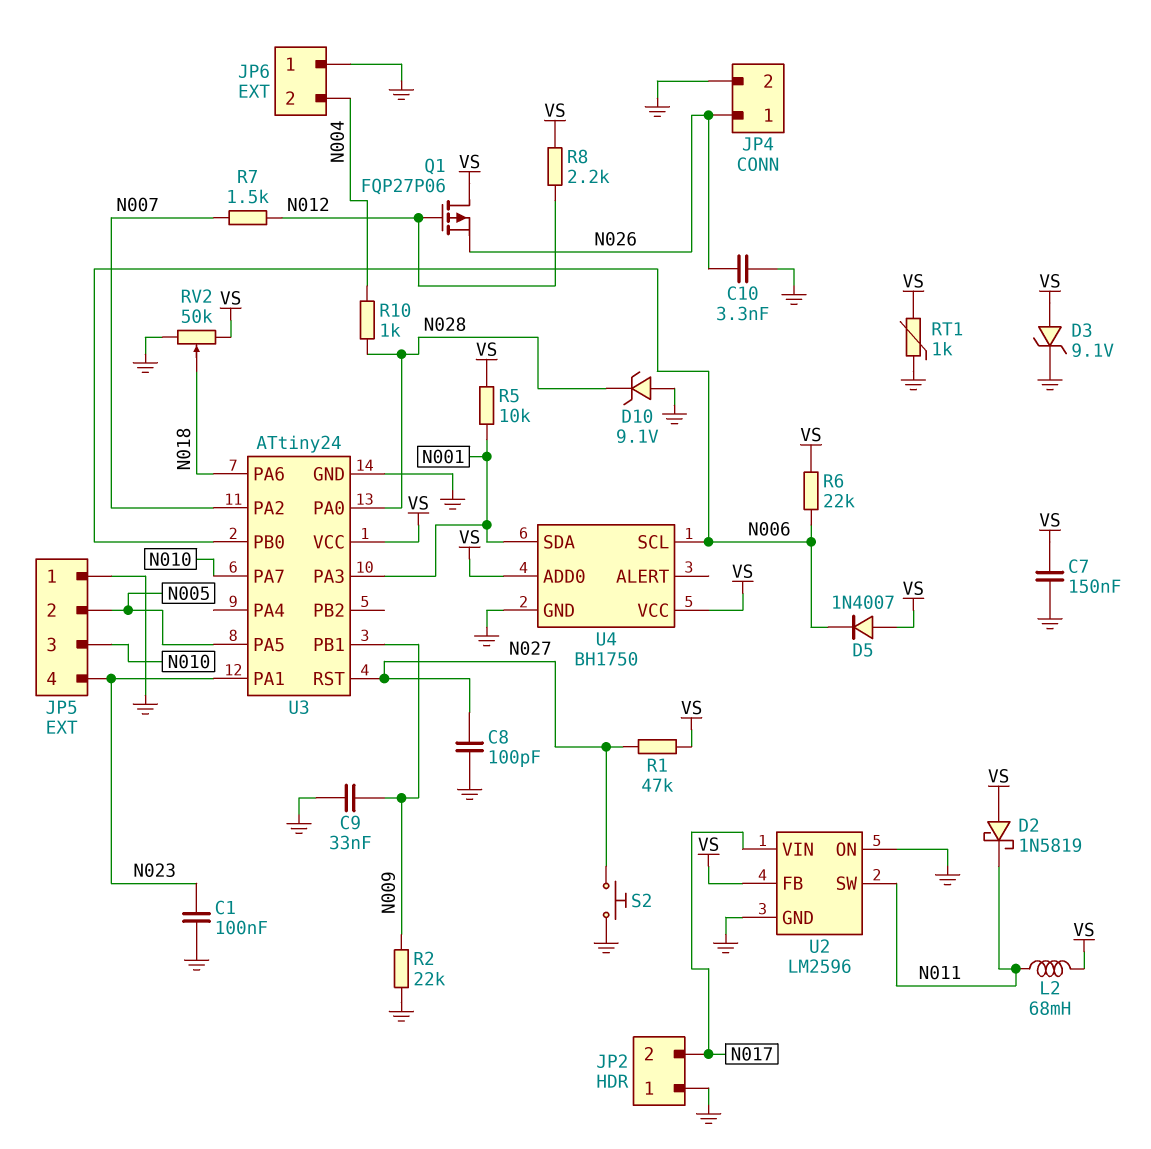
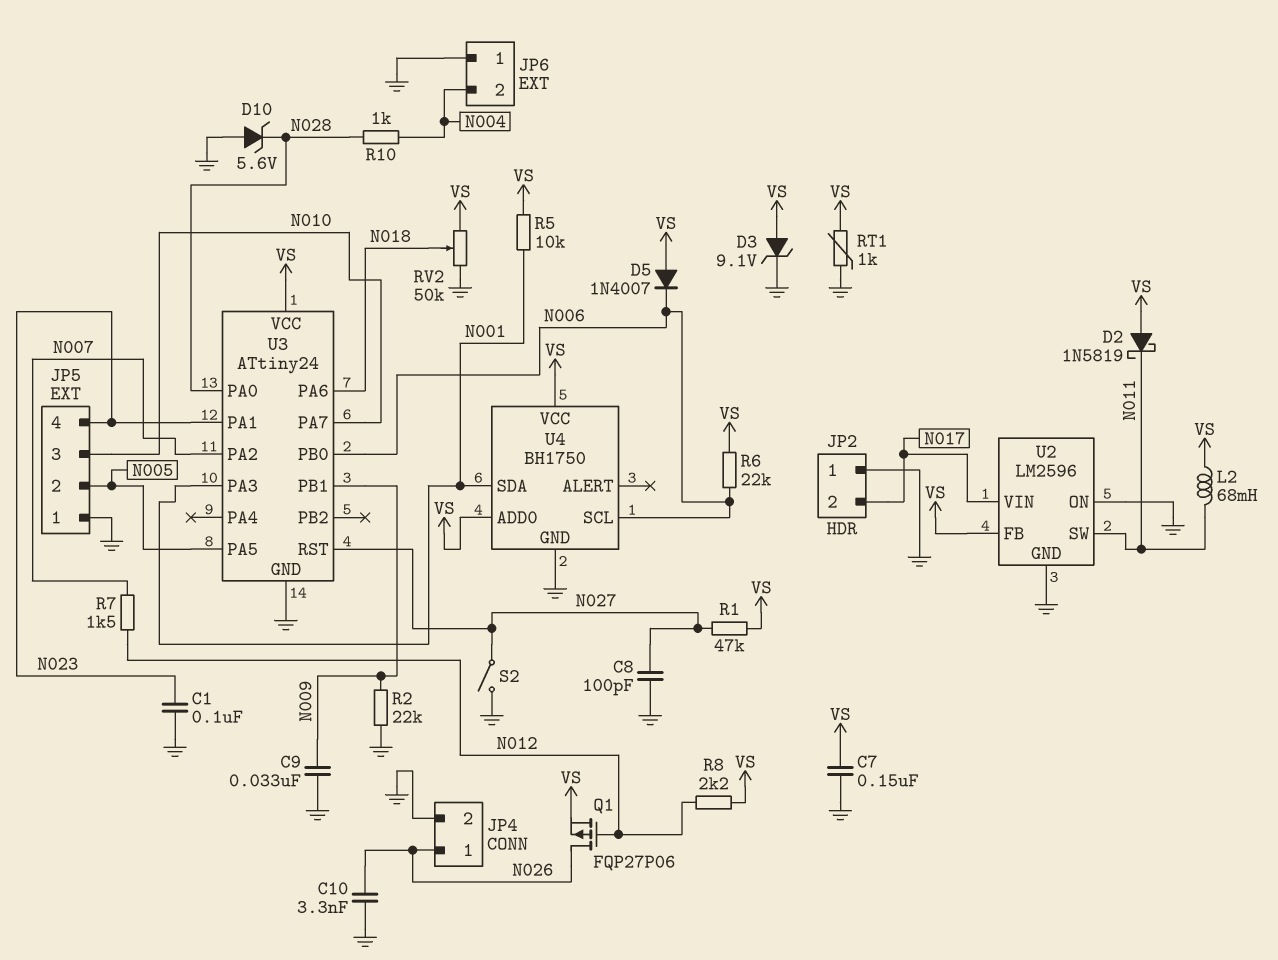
D10: zener 9.1V (A GND, K N028) -> zener 5.6V (A GND, K N028)
Q1: PMOS FQP27P06 (G N012, D VS, S N026) -> PMOS FQP27P06 (G N012, D N026, S VS)
S2: button (GND, N027) -> switch (GND, N027)

